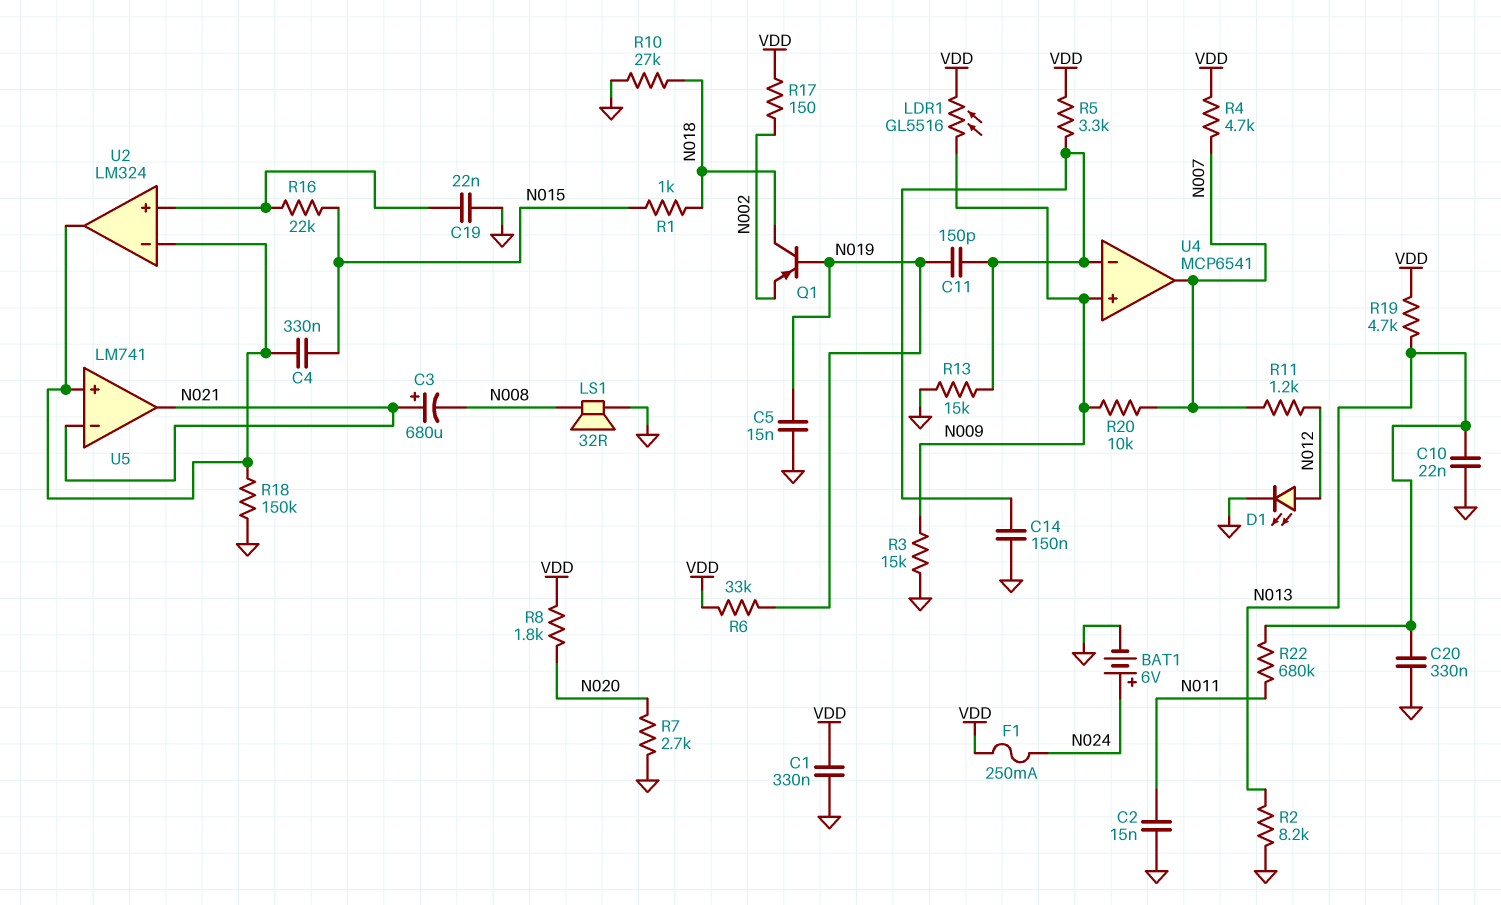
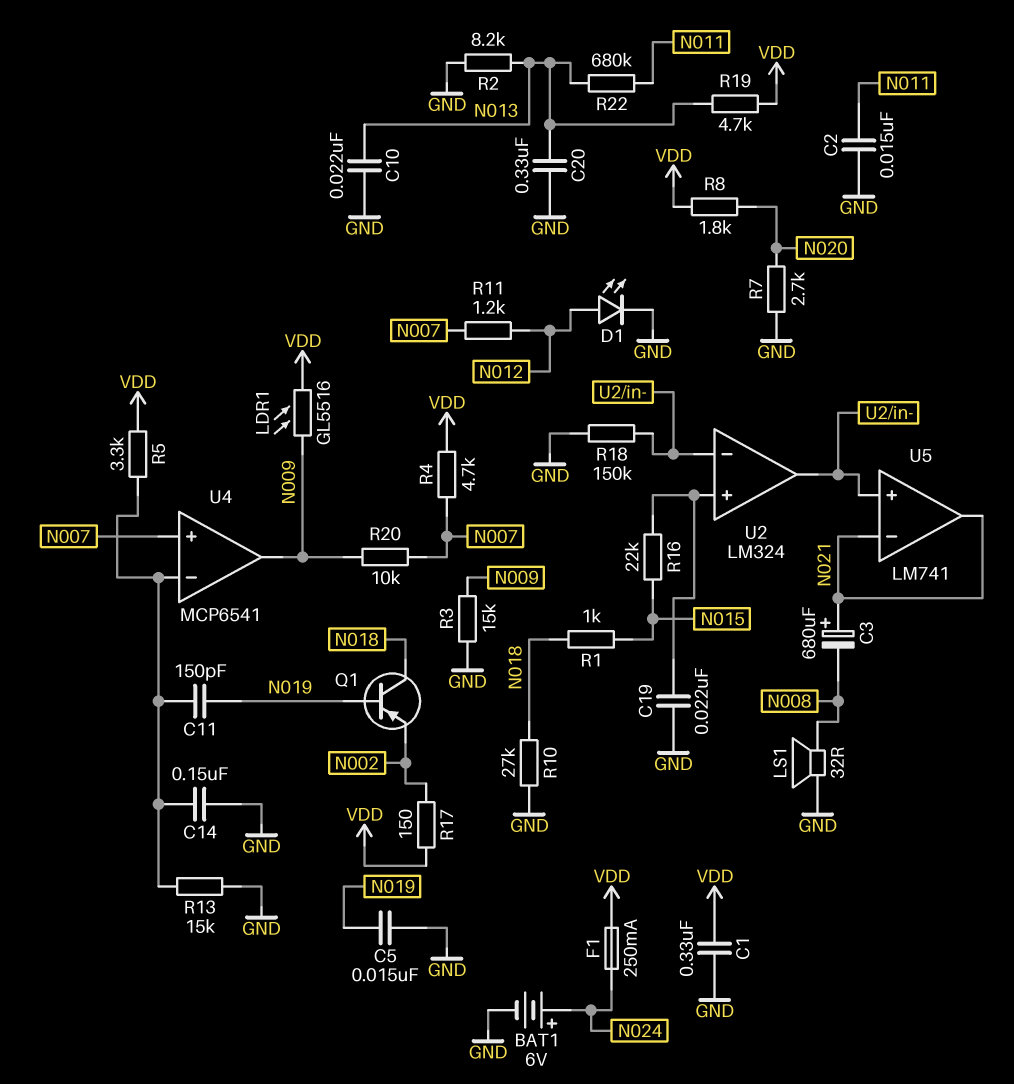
C4: 330nF (N015, U2/in-) -> none
R6: 33k (N019, VDD) -> none
U4 pin in+: N009 -> N007
U4 pin out: N007 -> N009

